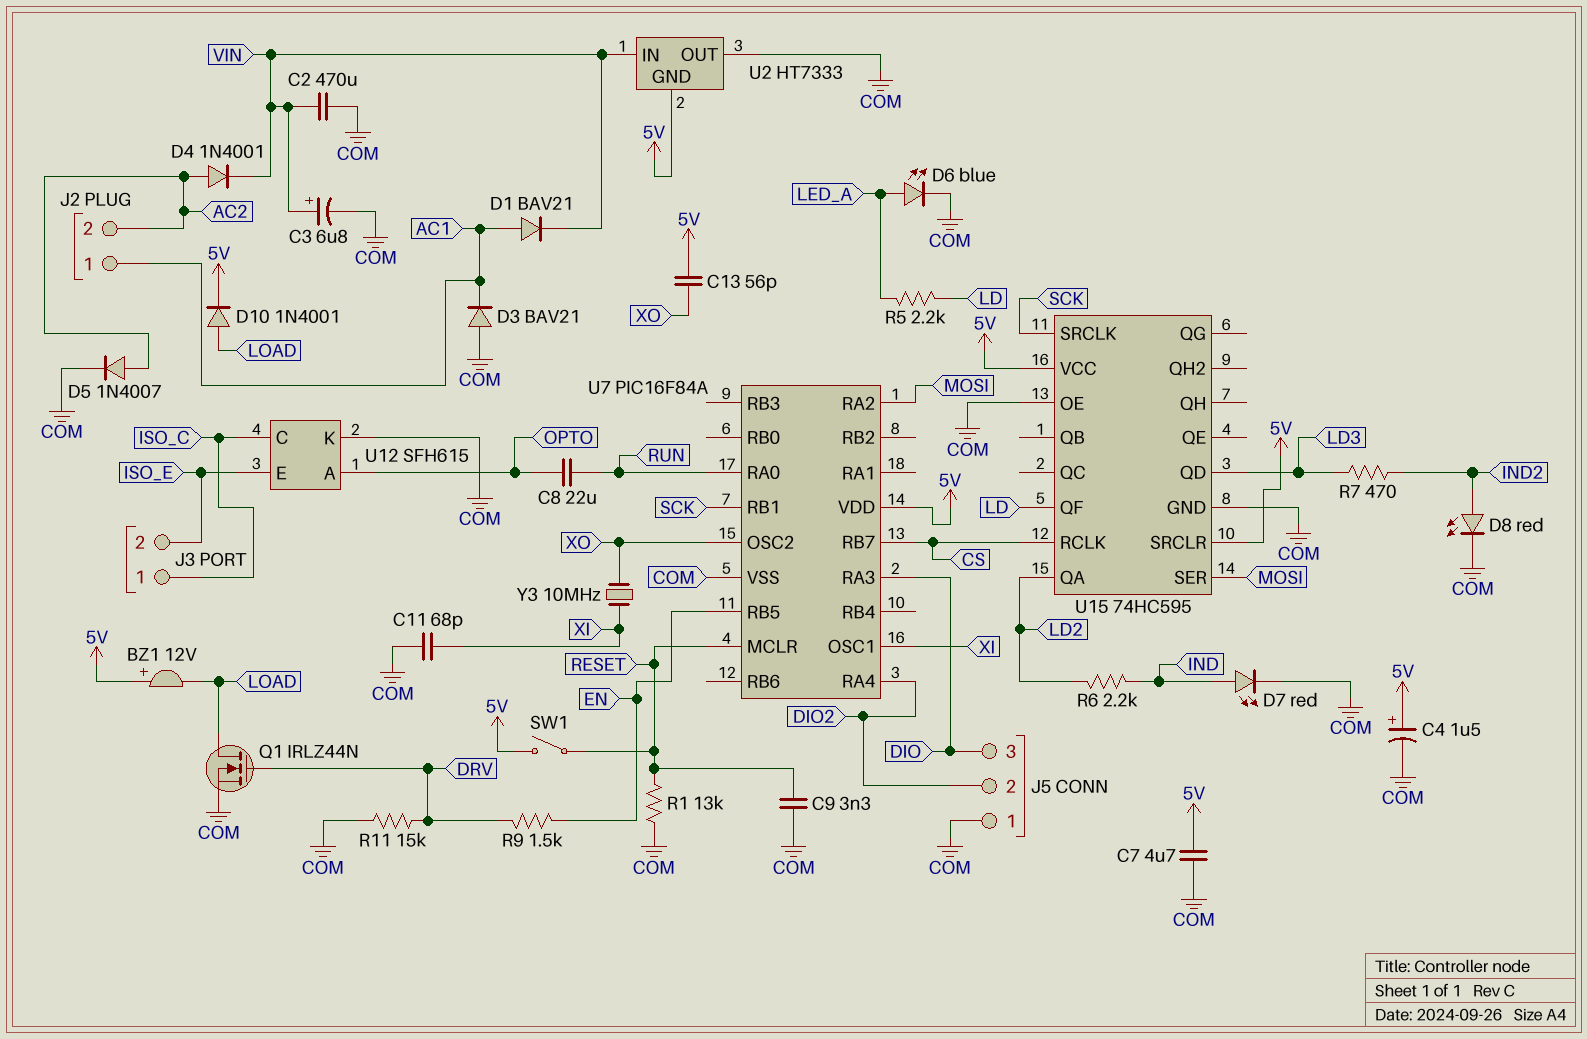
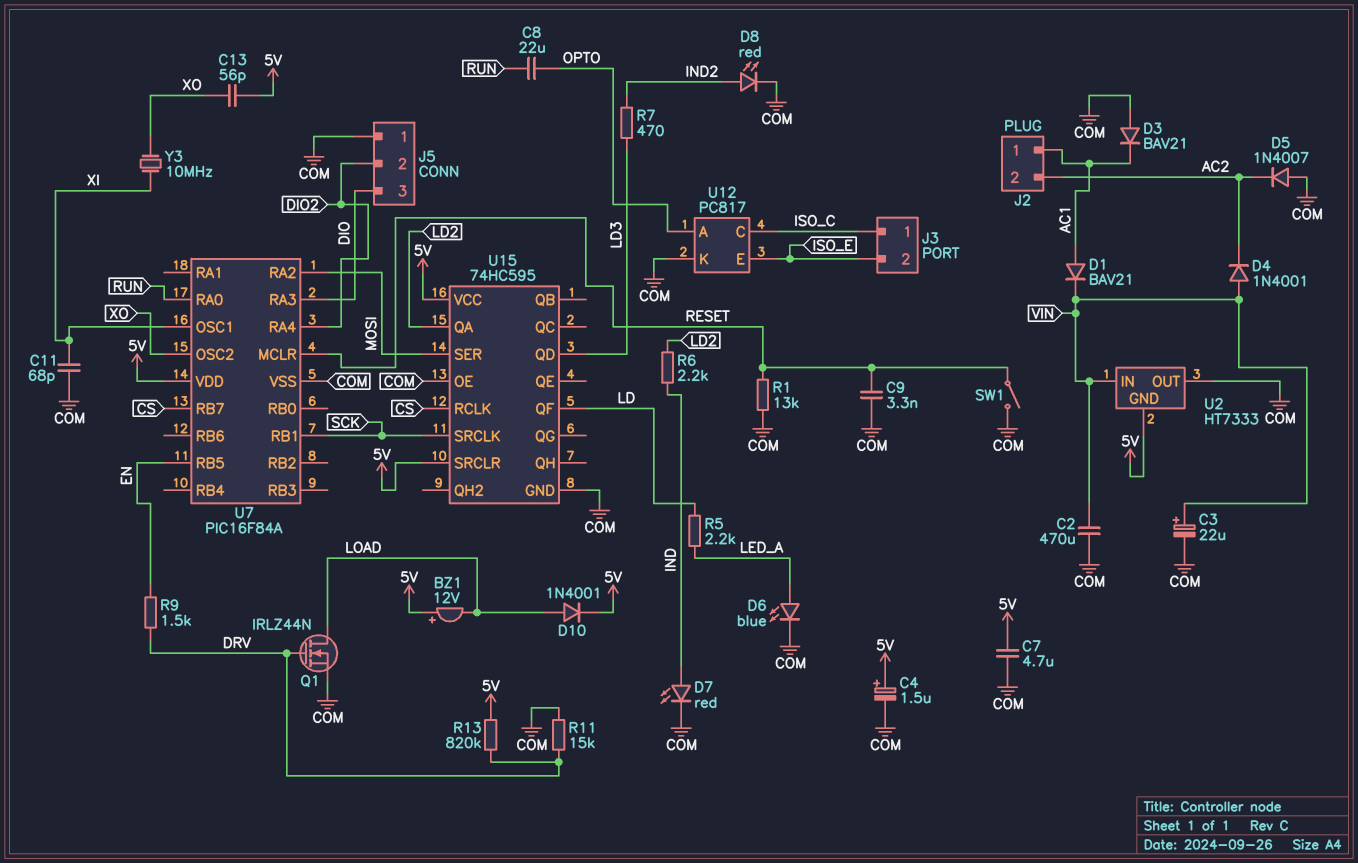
C3: 6.8uF (plus VIN, minus COM) -> 22uF (plus VIN, minus COM)
D4: diode 1N4001 (A AC2, K VIN) -> diode 1N4001 (A VIN, K AC2)
D5: diode 1N4007 (A AC2, K COM) -> diode 1N4007 (A COM, K AC2)
R13: none -> 820k (5V, DRV)
SW1: switch (5V, RESET) -> switch (COM, RESET)
U12: SFH615 -> PC817

